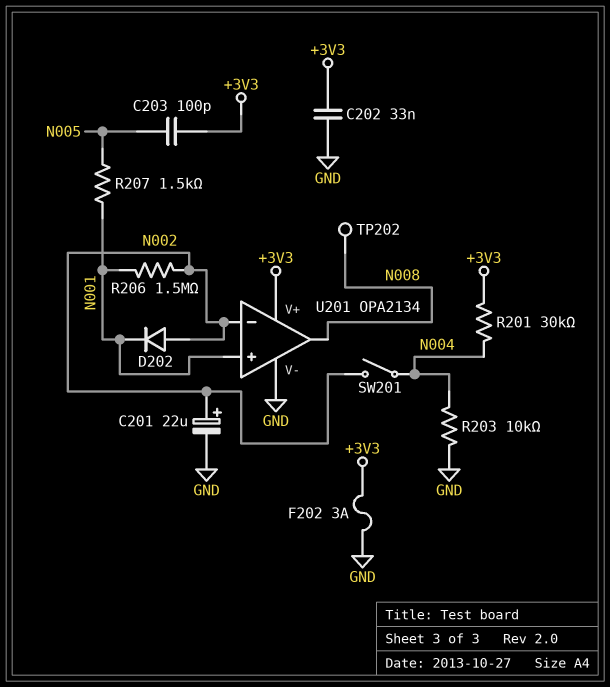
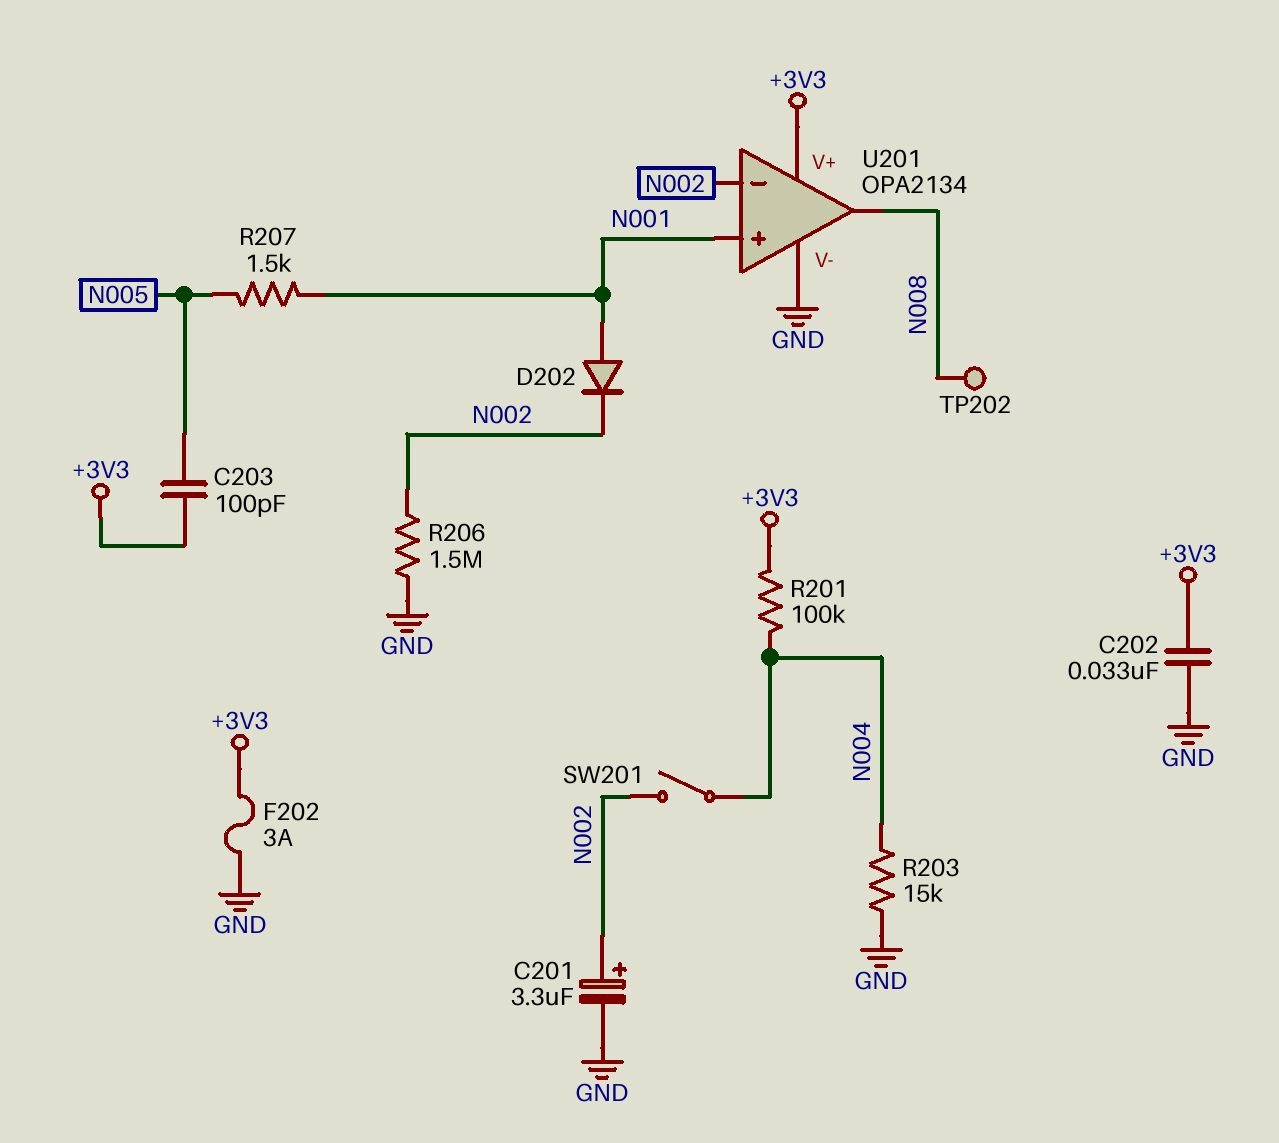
C201: 22uF (plus N002, minus GND) -> 3.3uF (plus N002, minus GND)
D202: diode (A N002, K N001) -> diode (A N001, K N002)
R201: 30k (+3V3, N004) -> 100k (+3V3, N004)
R203: 10k (GND, N004) -> 15k (GND, N004)
R206: 1.5M (N001, N002) -> 1.5M (GND, N002)

